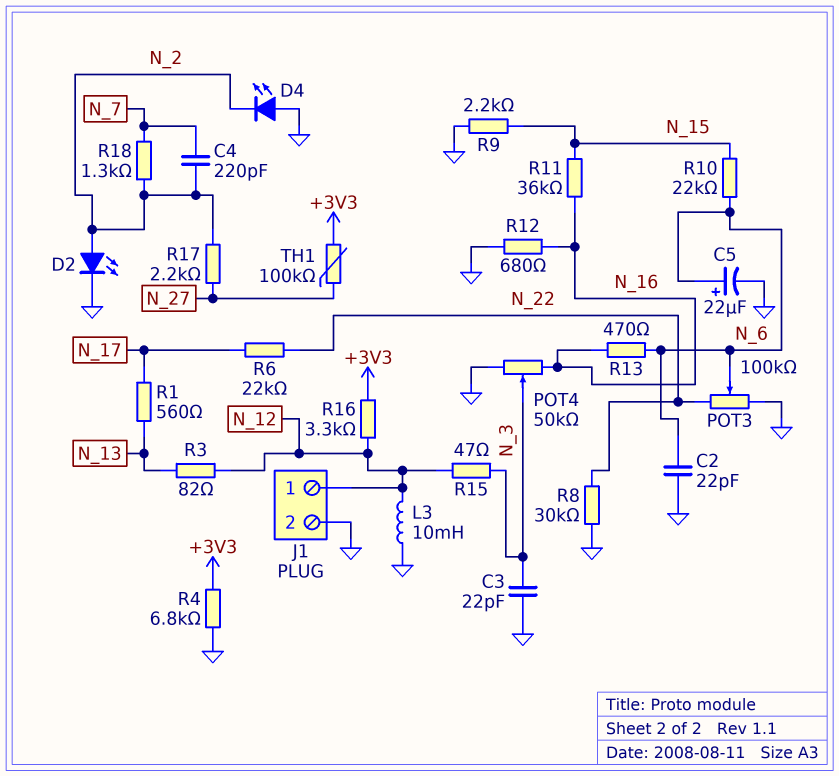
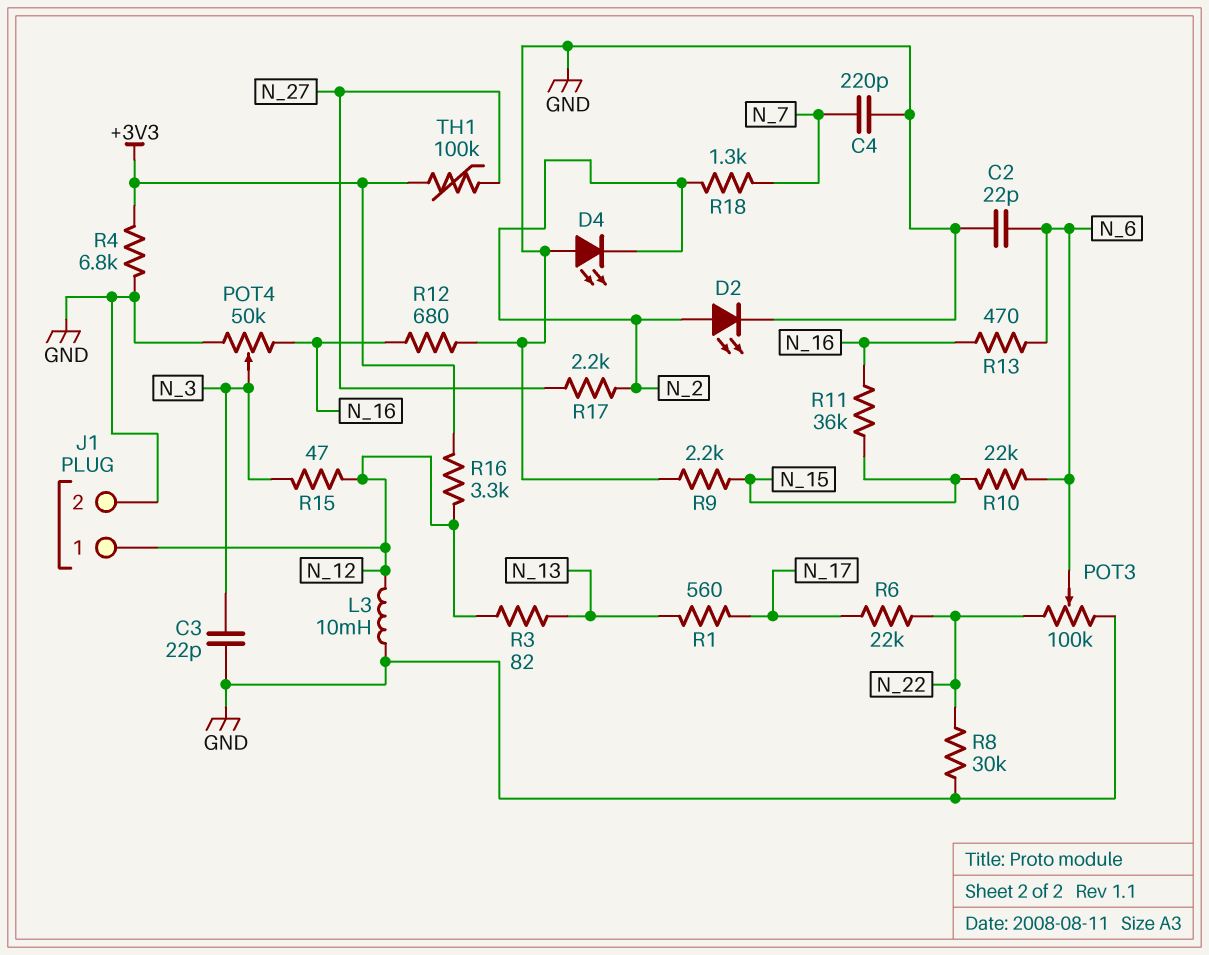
C4: 220pF (N_2, N_7) -> 220pF (GND, N_7)
C5: 22uF (plus N_6, minus GND) -> none

